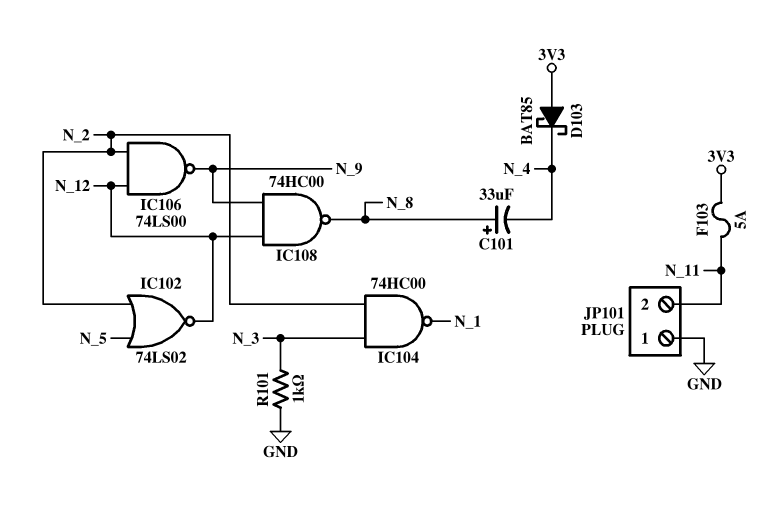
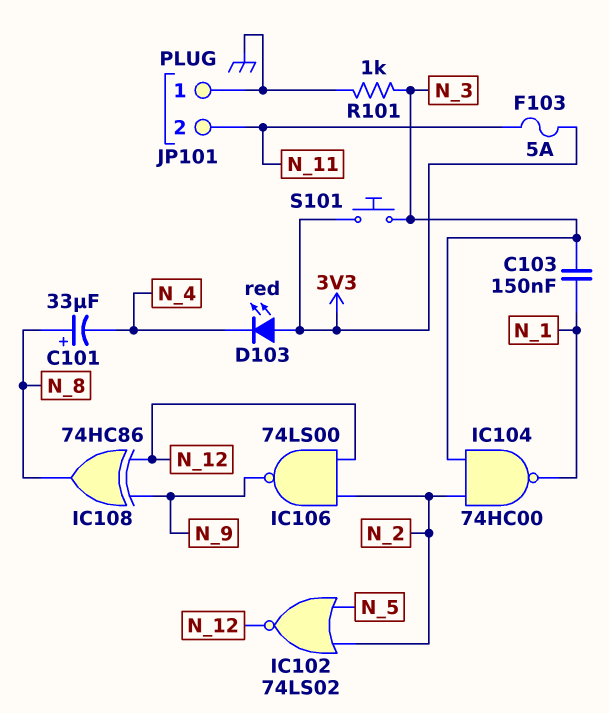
C103: none -> 150nF (N_1, N_3)
D103: schottky BAT85 (A 3V3, K N_4) -> LED red (A 3V3, K N_4)
IC108: NAND 74HC00 (in N_9, in N_12, out N_8) -> XOR 74HC86 (in N_9, in N_12, out N_8)
S101: none -> button (3V3, N_3)

